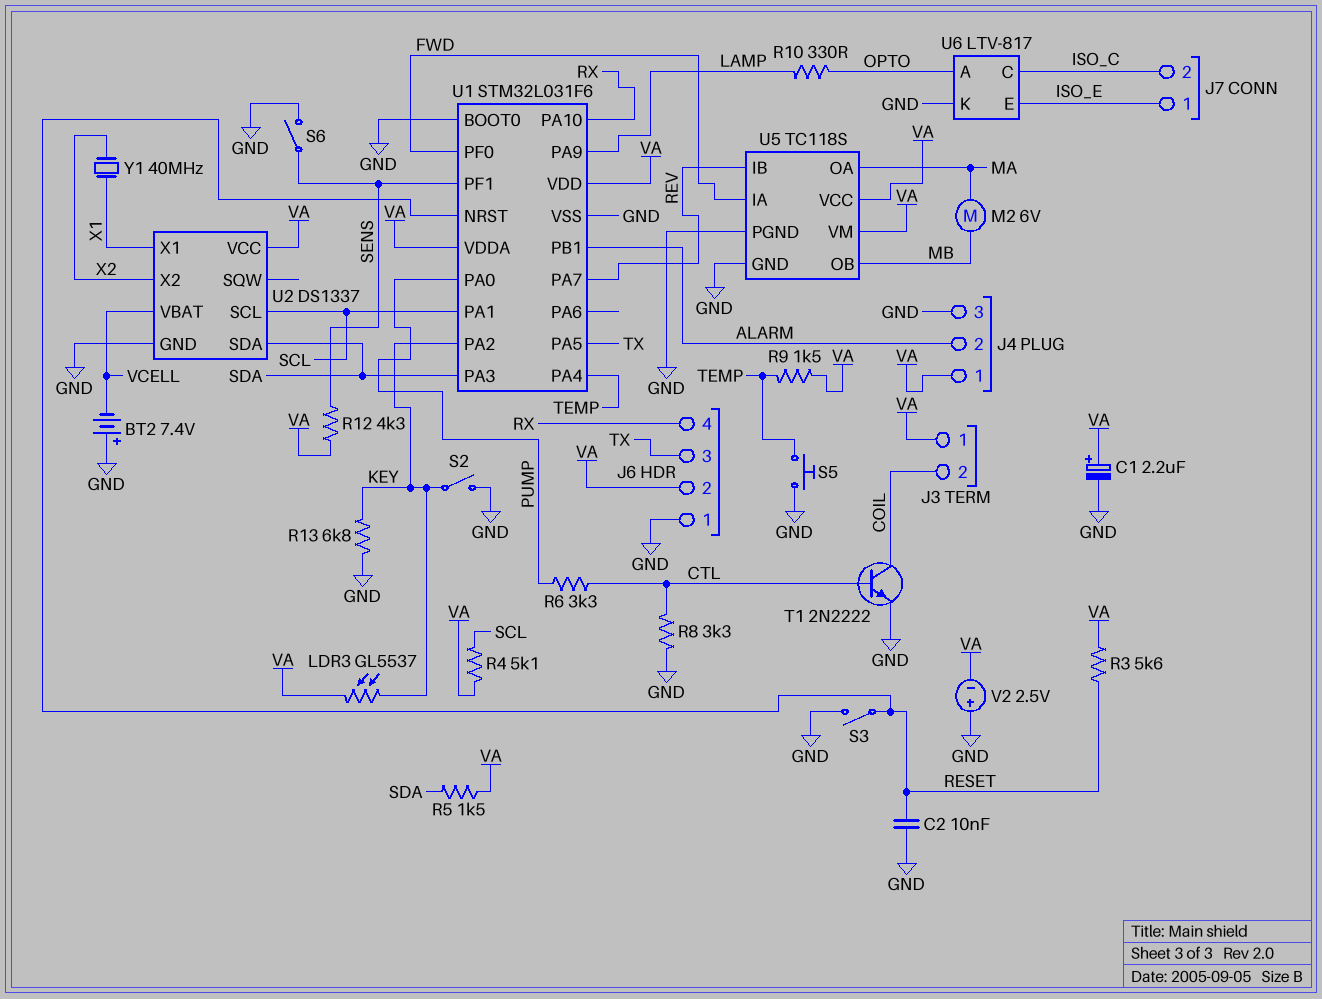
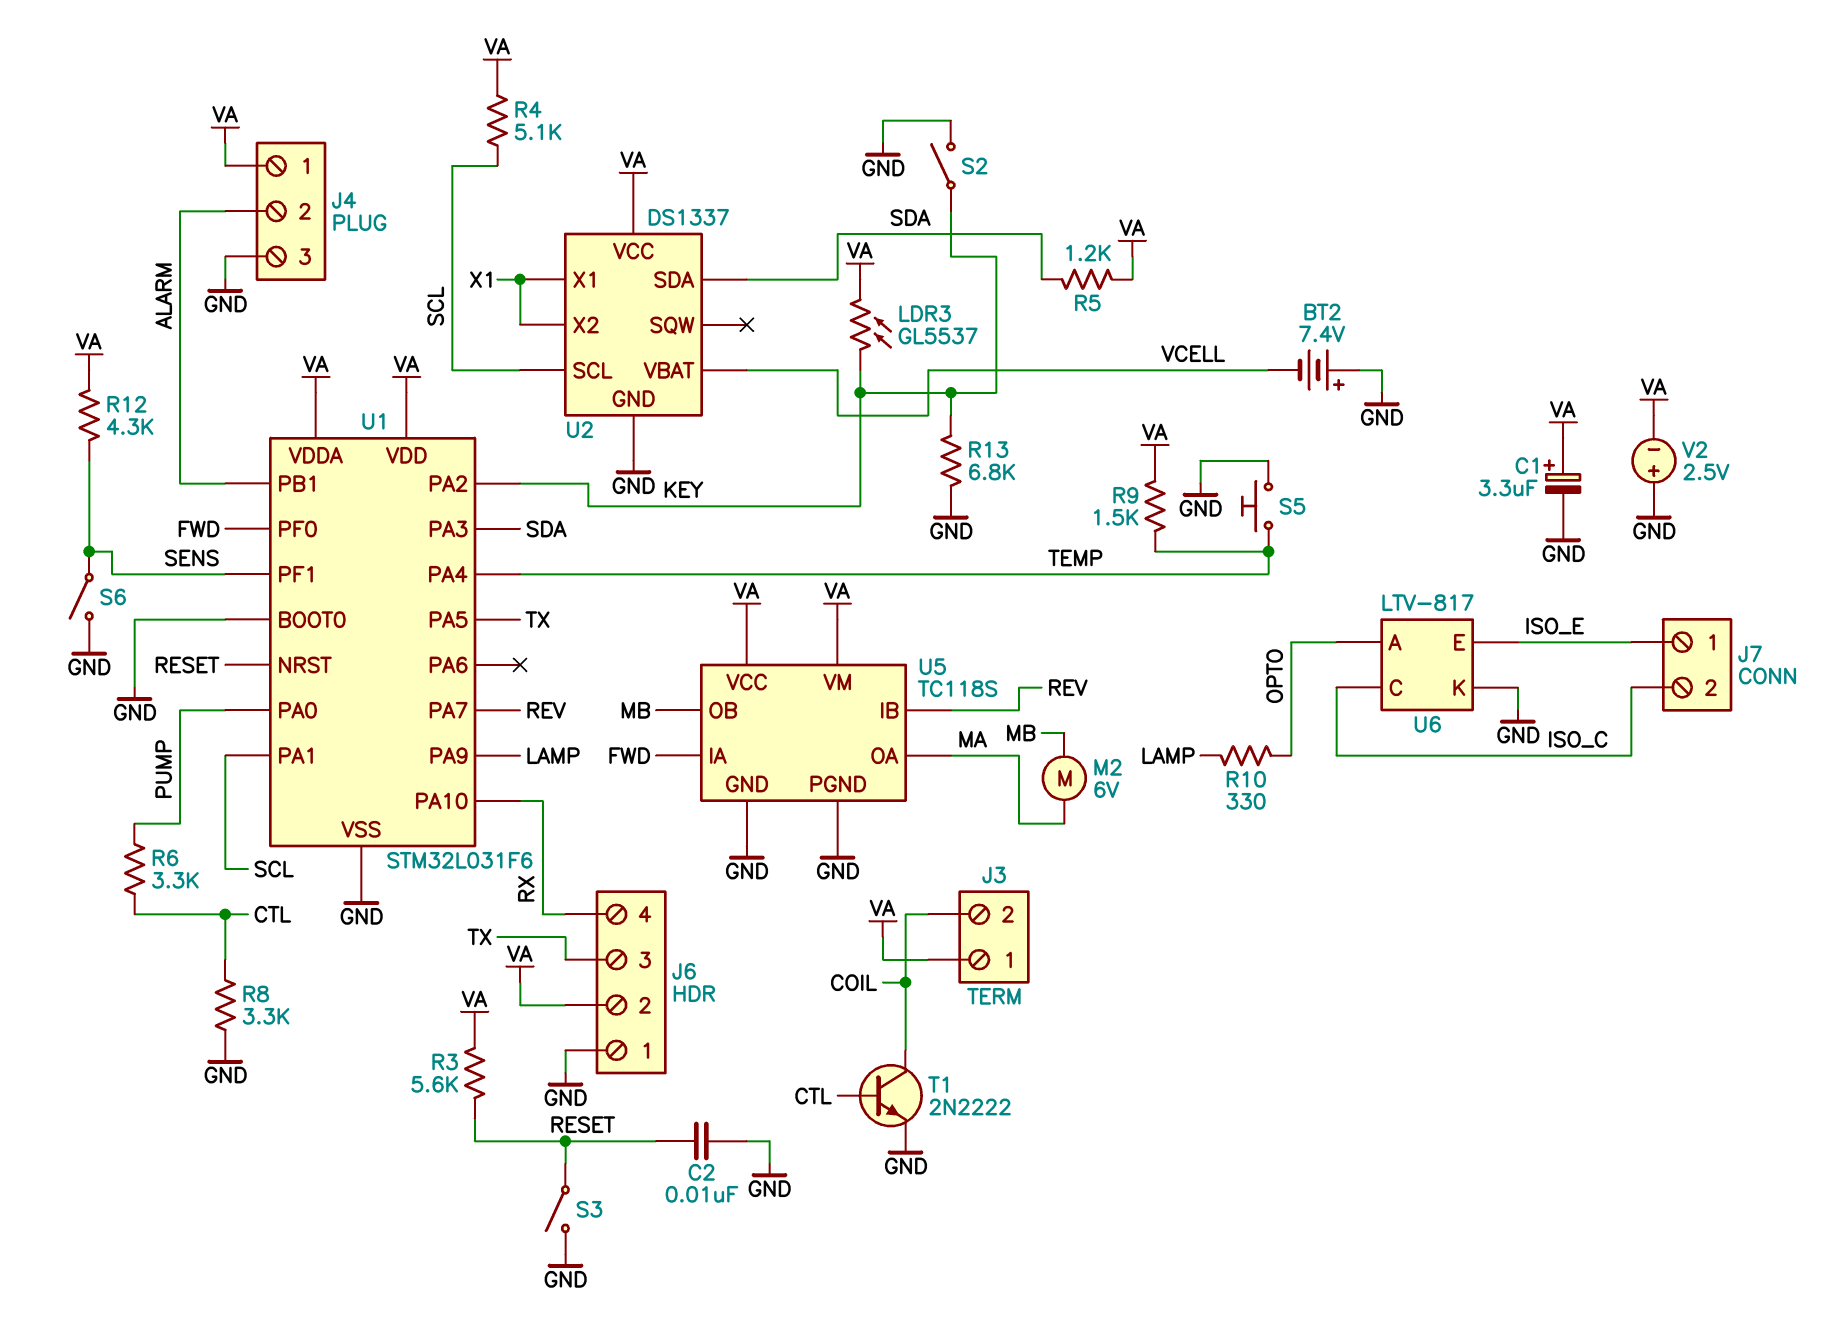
C1: 2.2uF (plus VA, minus GND) -> 3.3uF (plus VA, minus GND)
R5: 1.5k (SDA, VA) -> 1.2k (SDA, VA)
U2 pin X2: X2 -> X1
Y1: 40MHz (X1, X2) -> none

